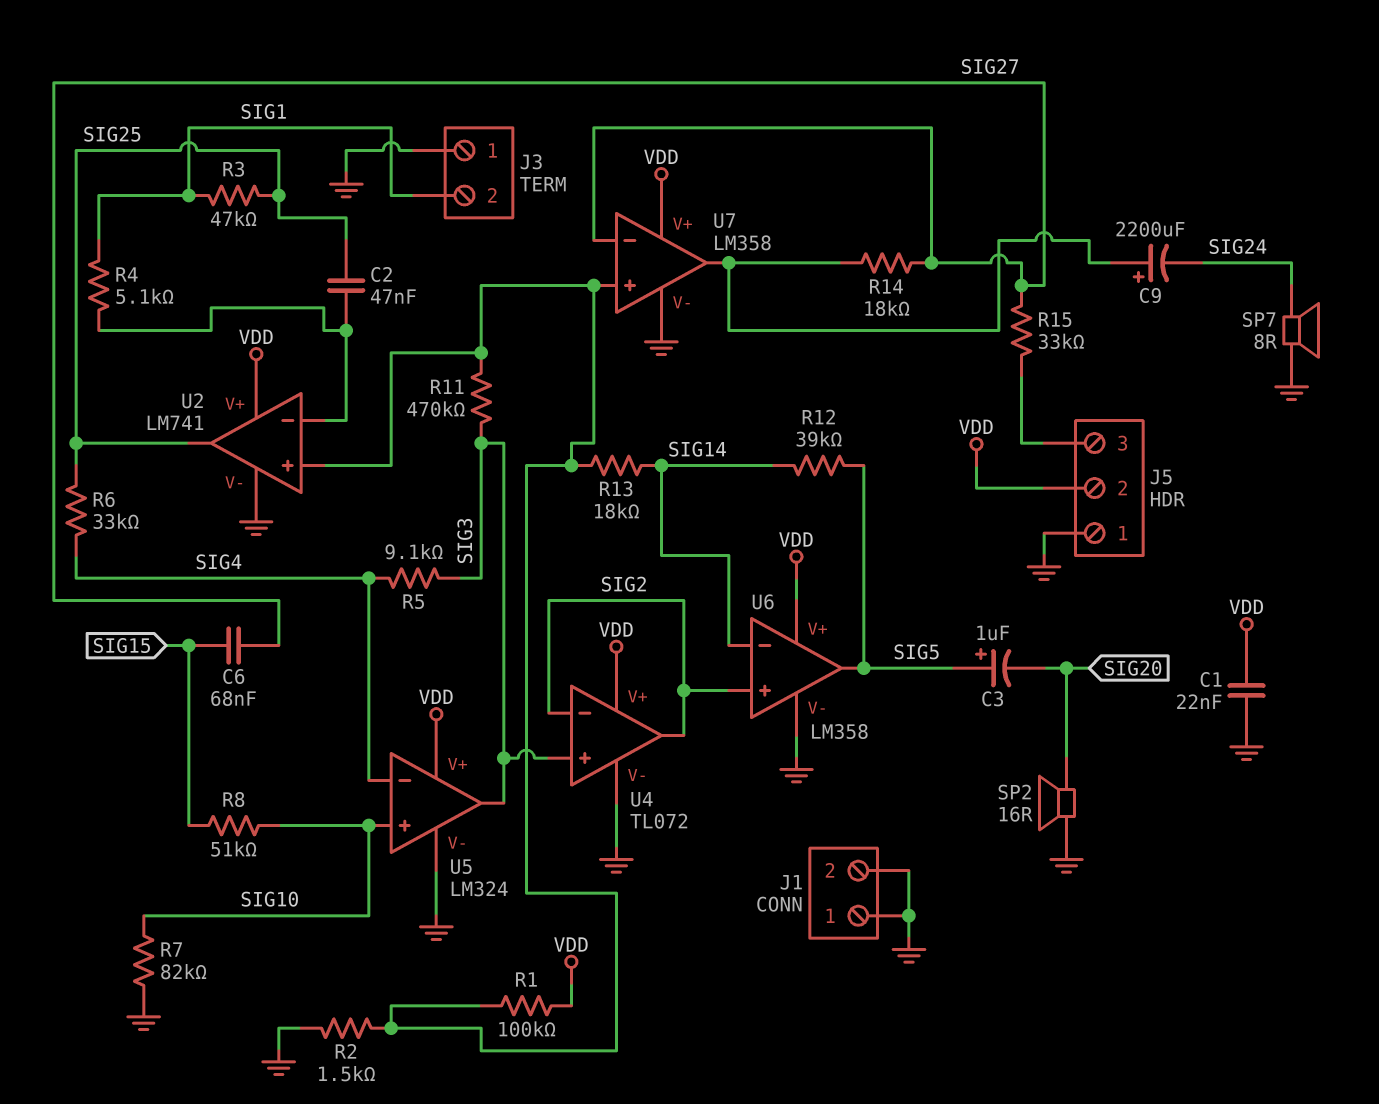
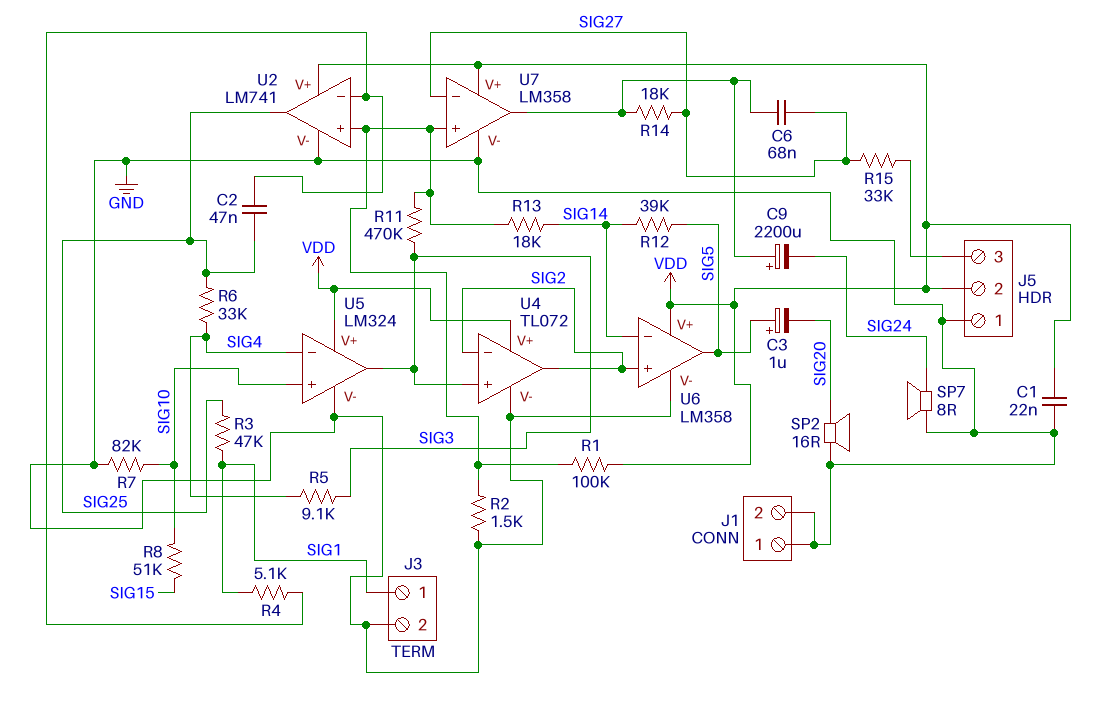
C6: 68nF (SIG15, SIG27) -> 68nF (SIG27, U7/out)
J3 pin 1: GND -> SIG1
J3 pin 2: SIG1 -> GND

